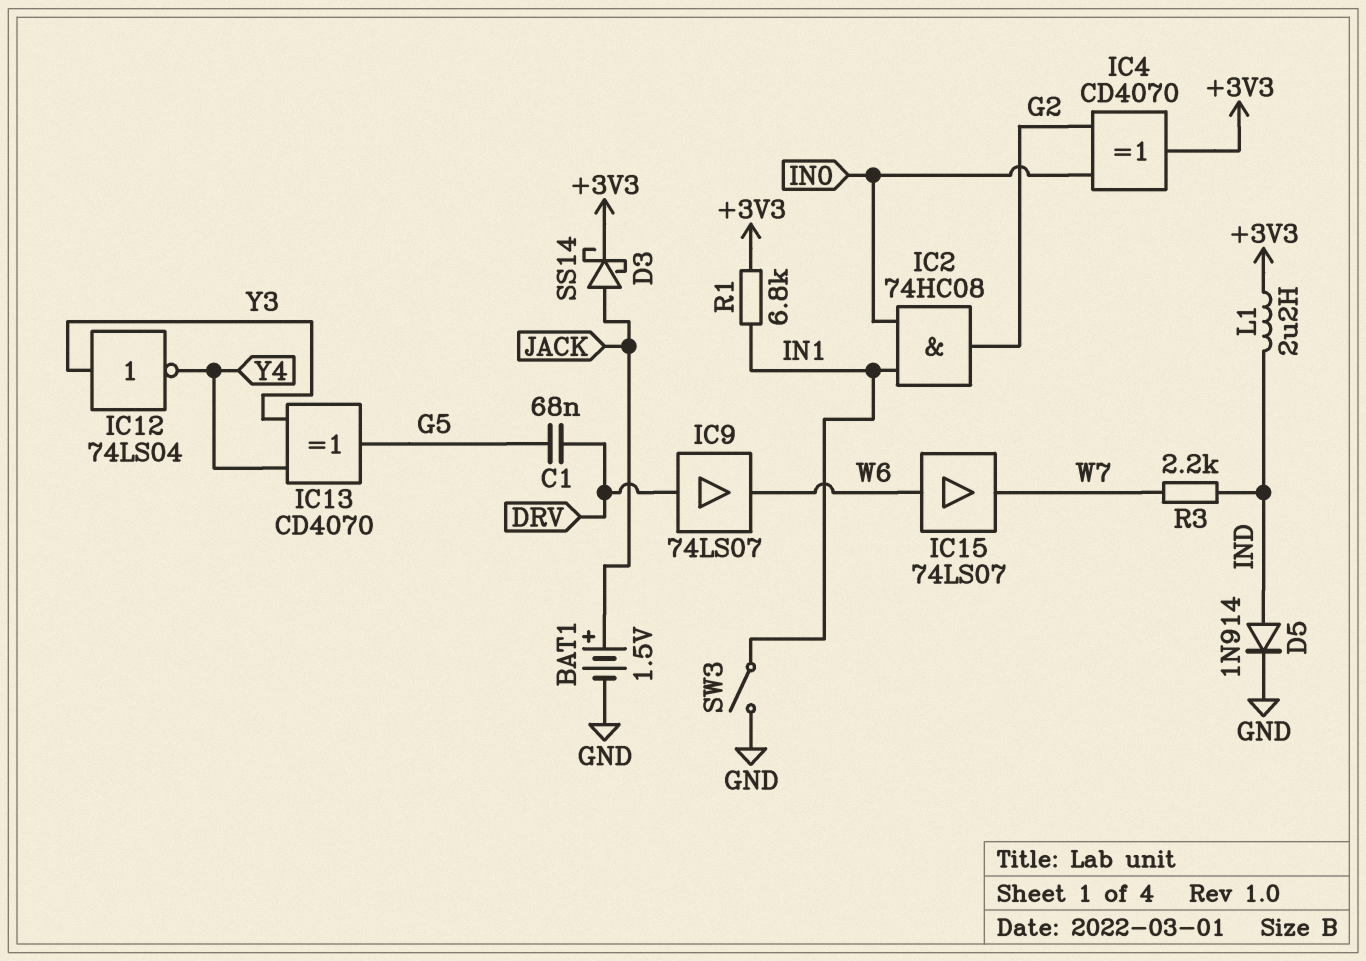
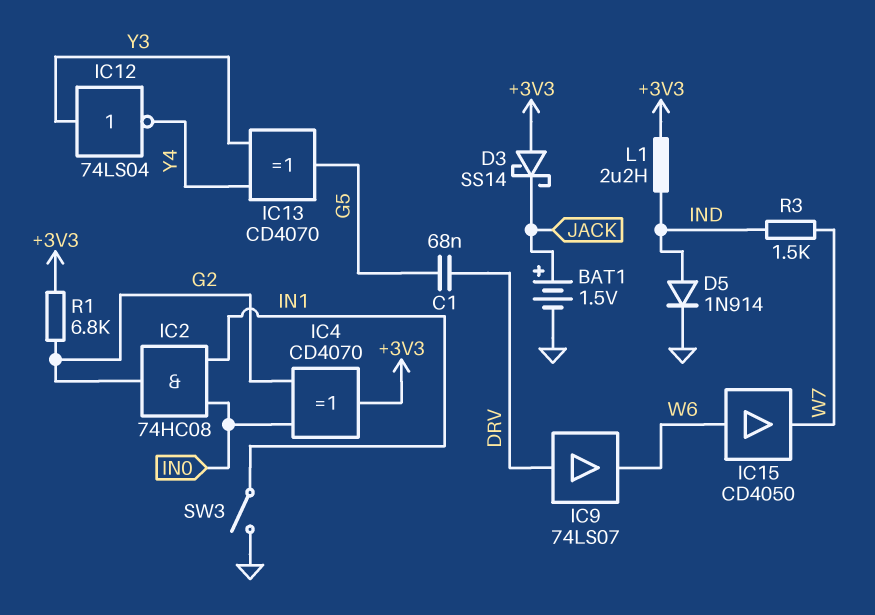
D3: schottky SS14 (A JACK, K +3V3) -> schottky SS14 (A +3V3, K JACK)
IC15: buffer 74LS07 (in W6, out W7) -> buffer CD4050 (in W6, out W7)
R1: 6.8k (+3V3, IN1) -> 6.8k (+3V3, G2)
R3: 2.2k (IND, W7) -> 1.5k (IND, W7)

